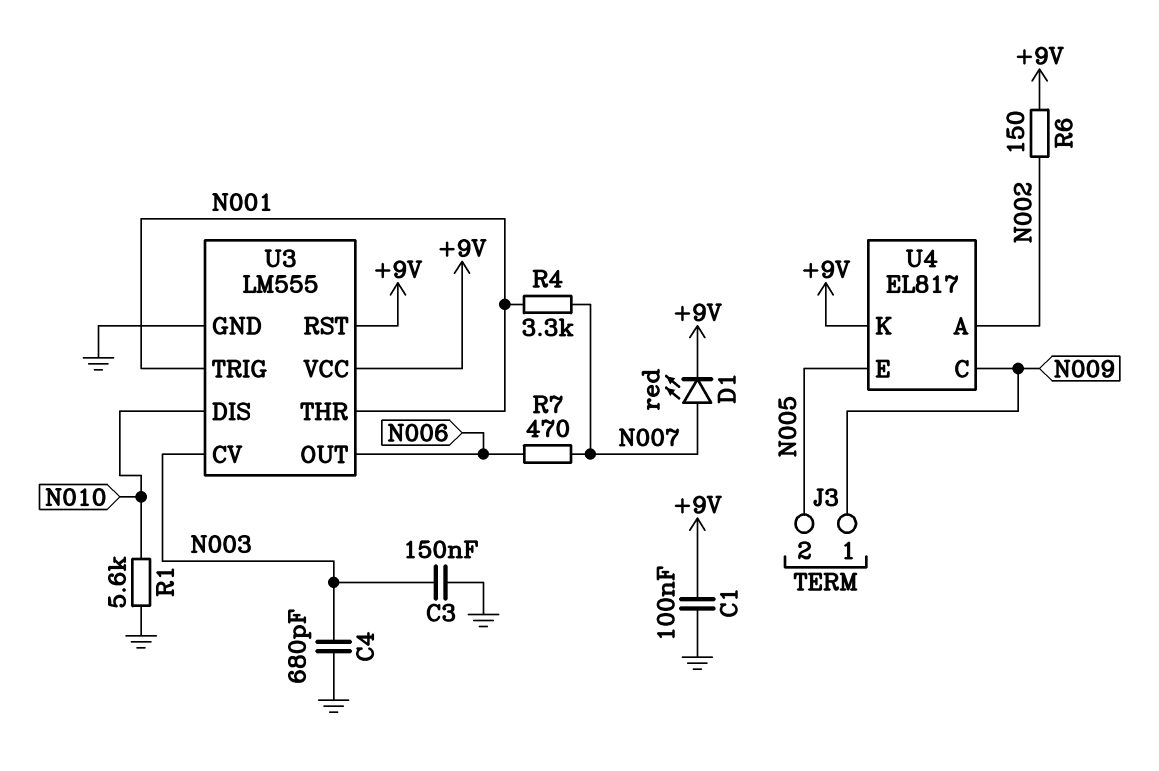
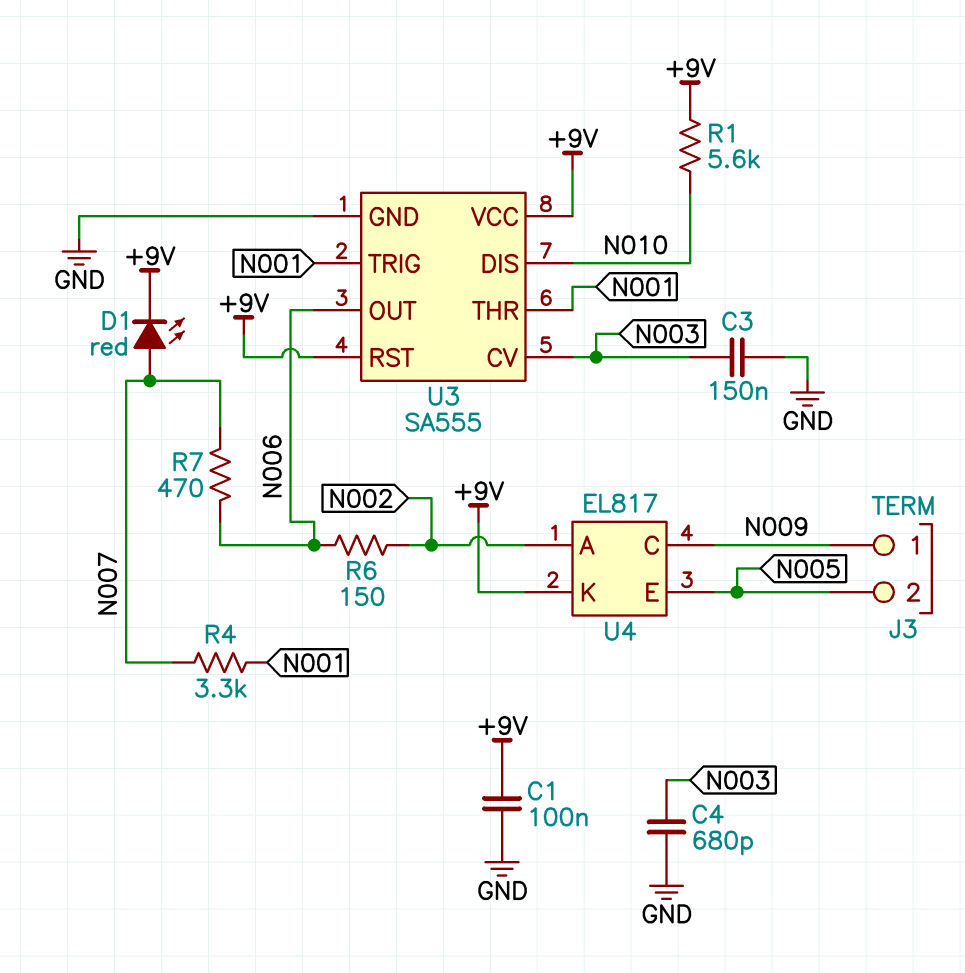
R1: 5.6k (GND, N010) -> 5.6k (+9V, N010)
R6: 150 (+9V, N002) -> 150 (N002, N006)
U3: LM555 -> SA555

